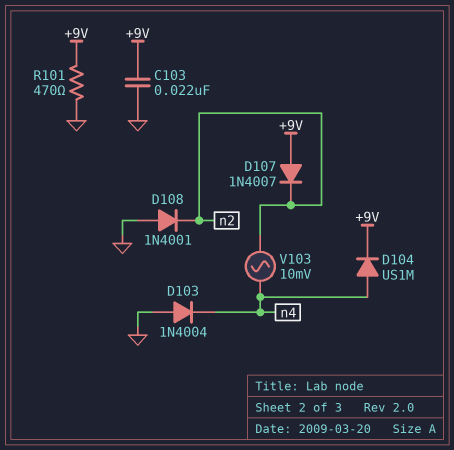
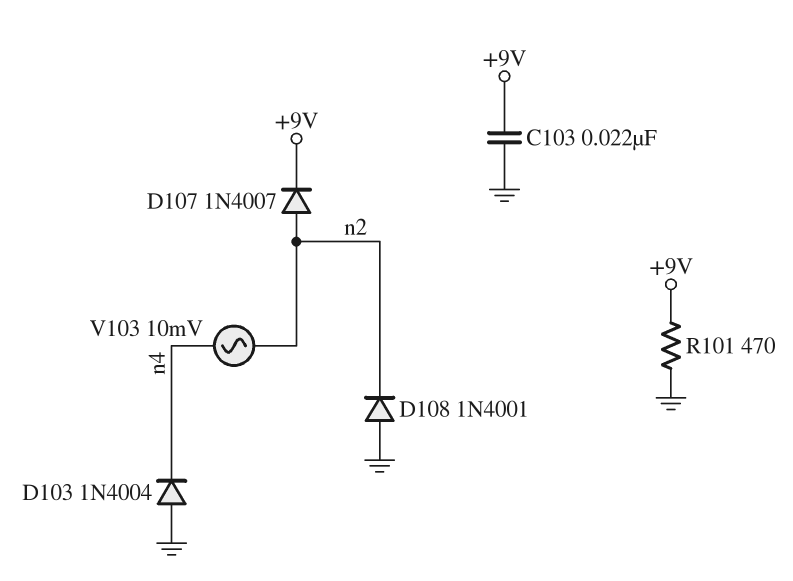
D104: diode US1M (A n4, K +9V) -> none
D107: diode 1N4007 (A +9V, K n2) -> diode 1N4007 (A n2, K +9V)

